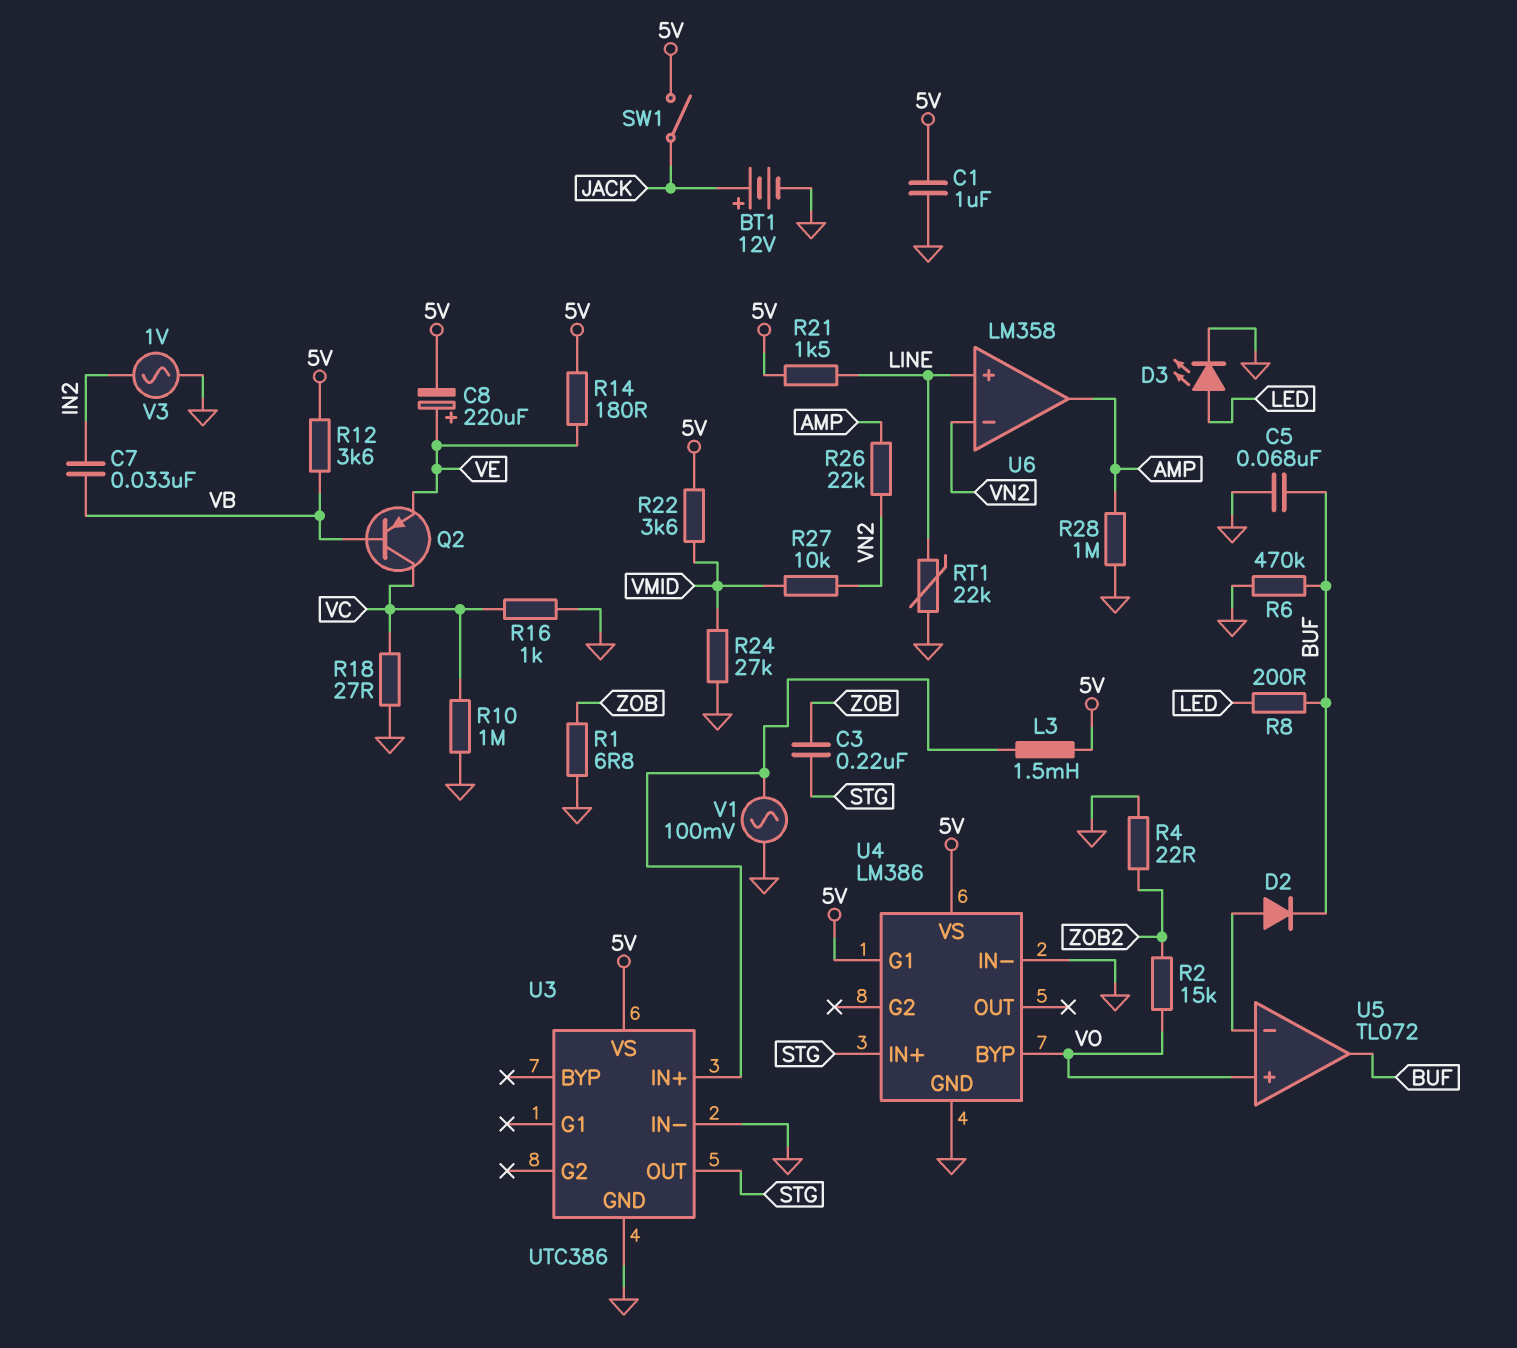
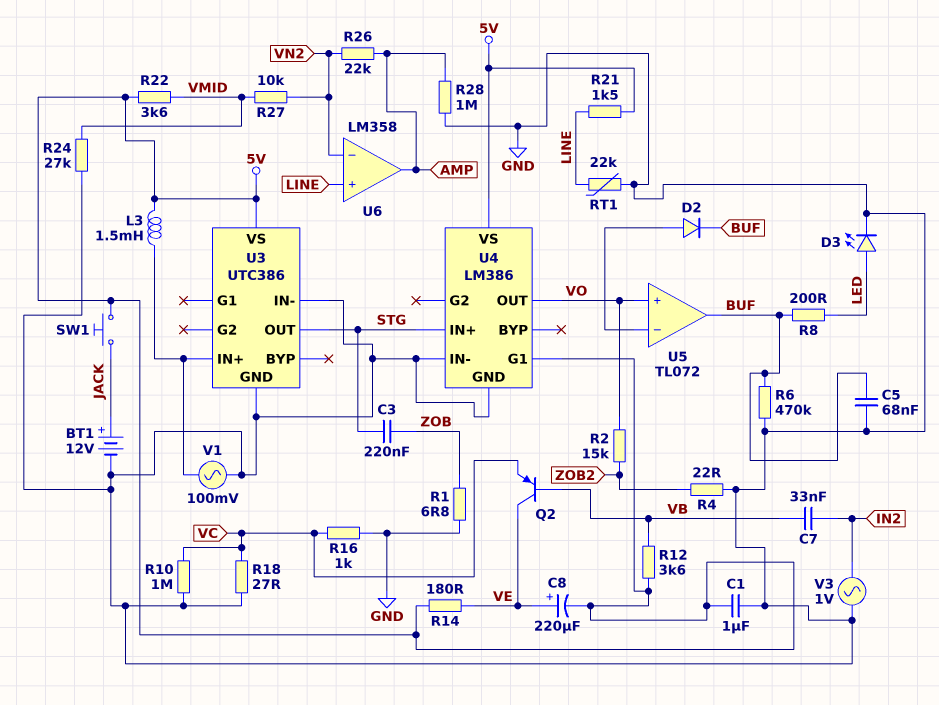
Q2: PNP (B VB, C VC, E VE) -> PNP (B VB, C VE, E VC)
SW1: switch (5V, JACK) -> button (5V, JACK)
U4 pin BYP: VO -> none
U4 pin OUT: none -> VO

